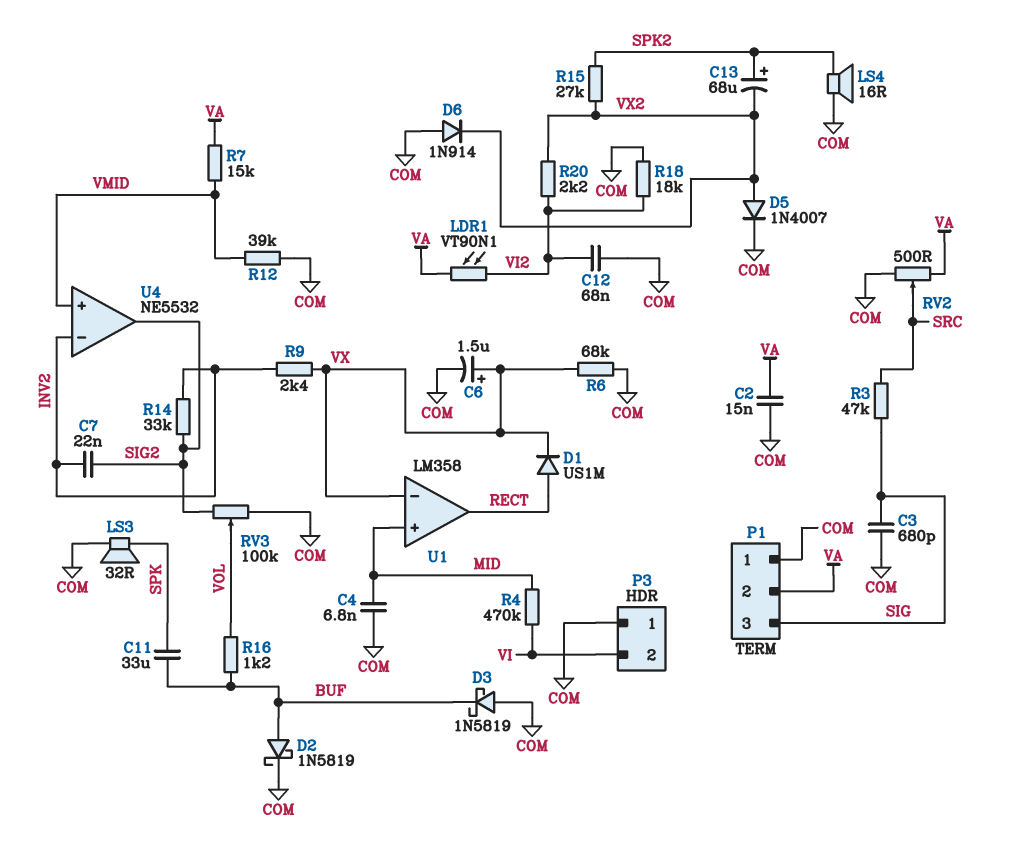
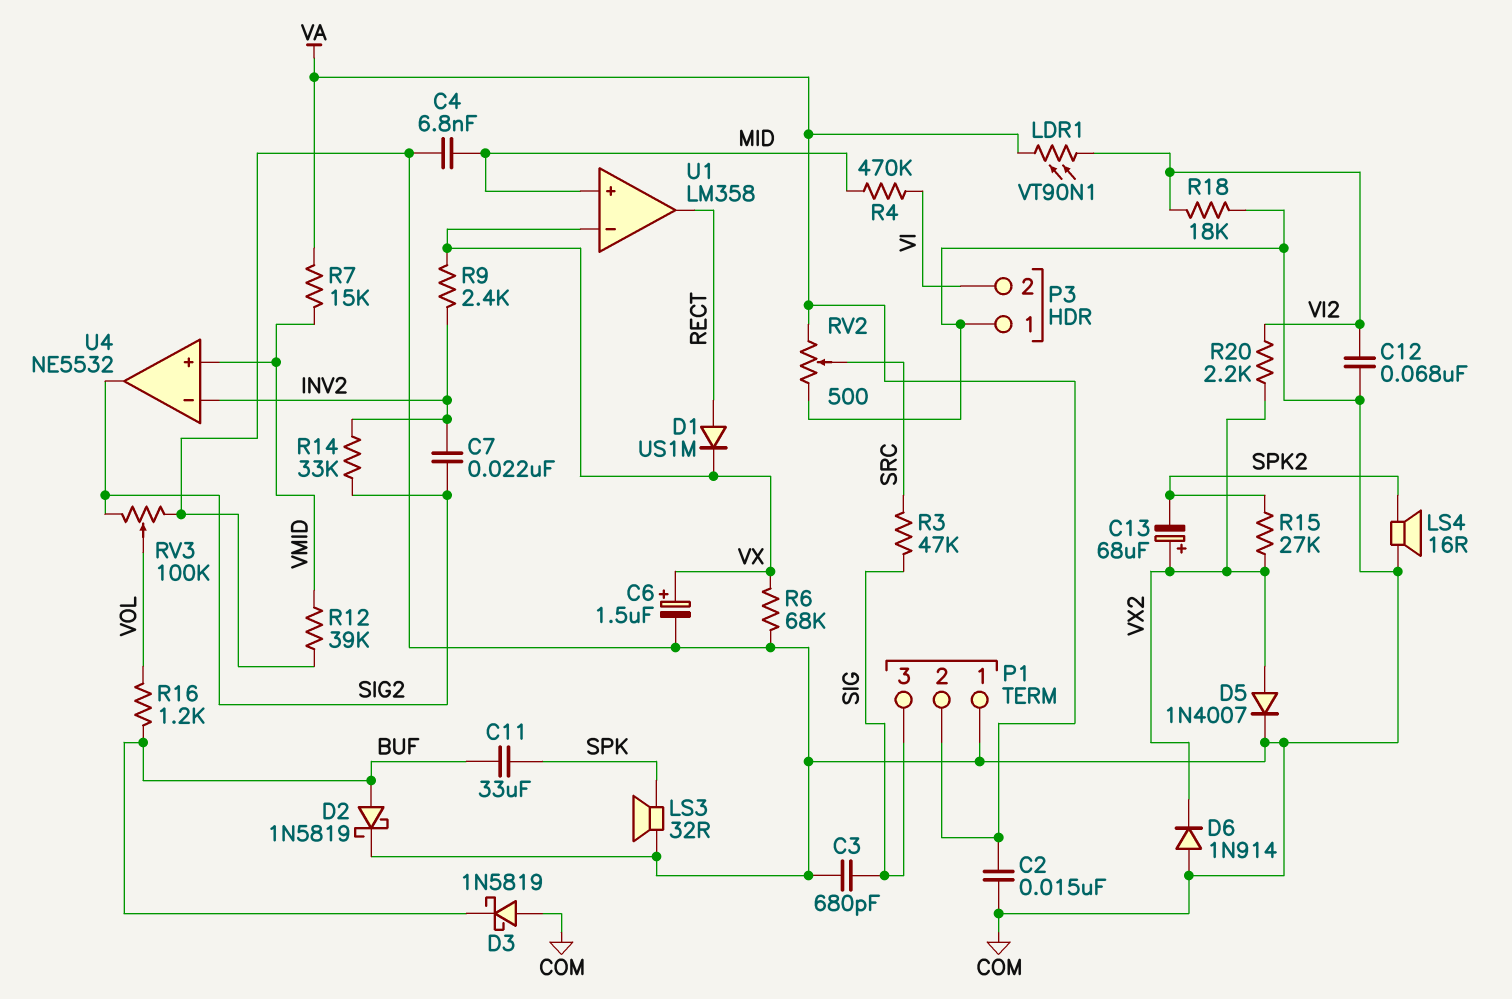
C13: 68uF (plus SPK2, minus VX2) -> 68uF (plus VX2, minus SPK2)

